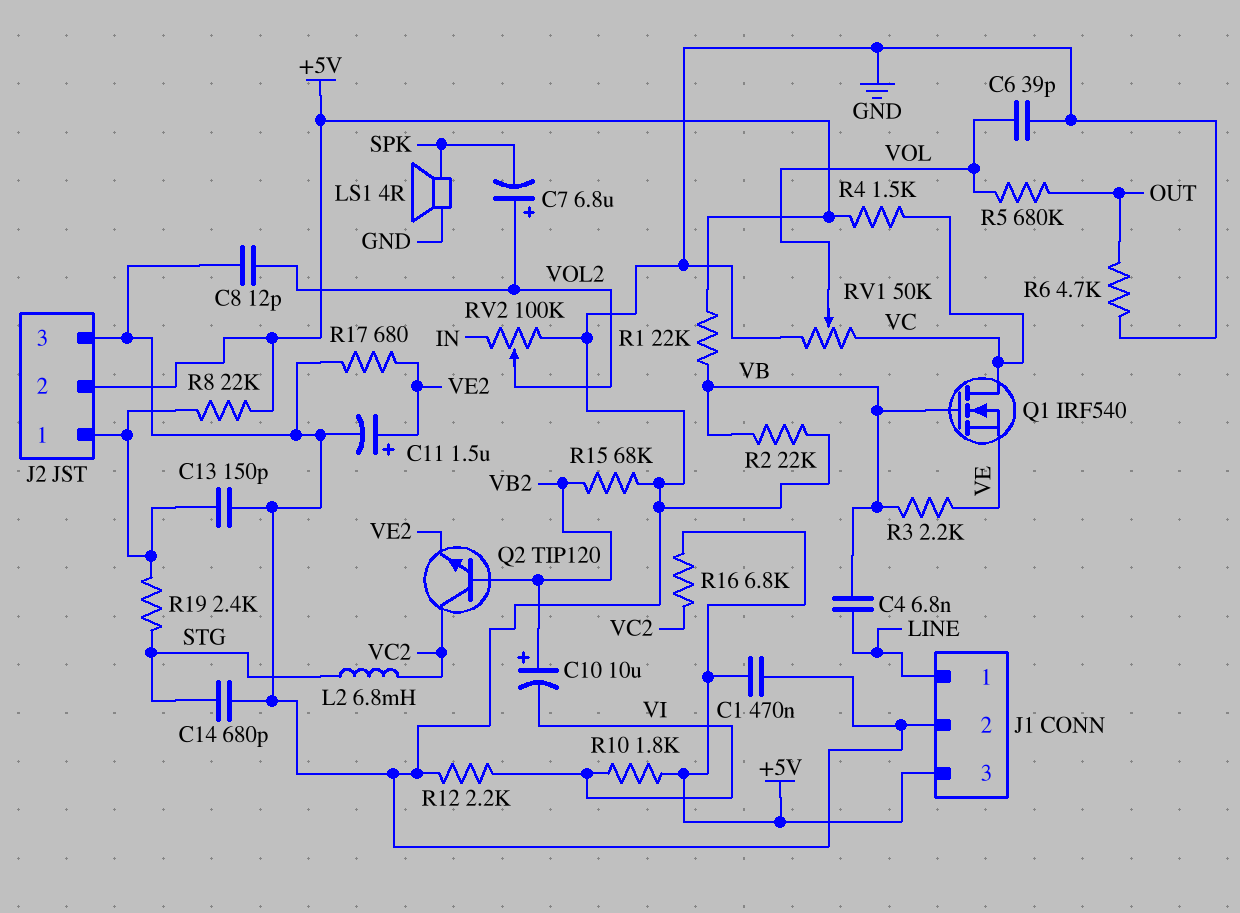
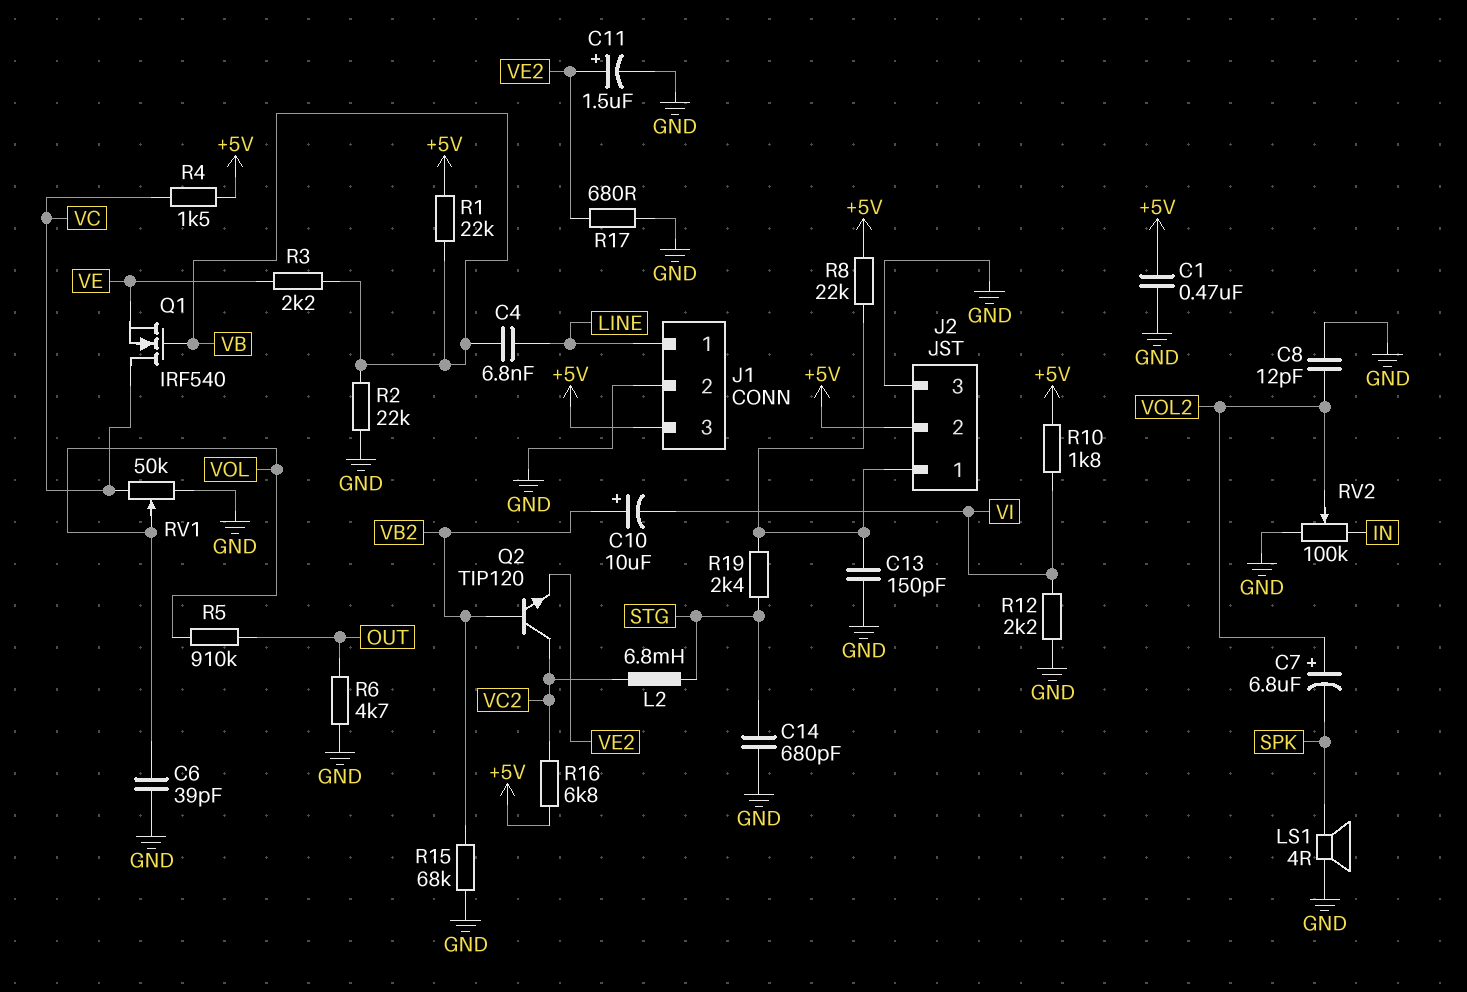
R5: 680k (OUT, VOL) -> 910k (OUT, VOL)

